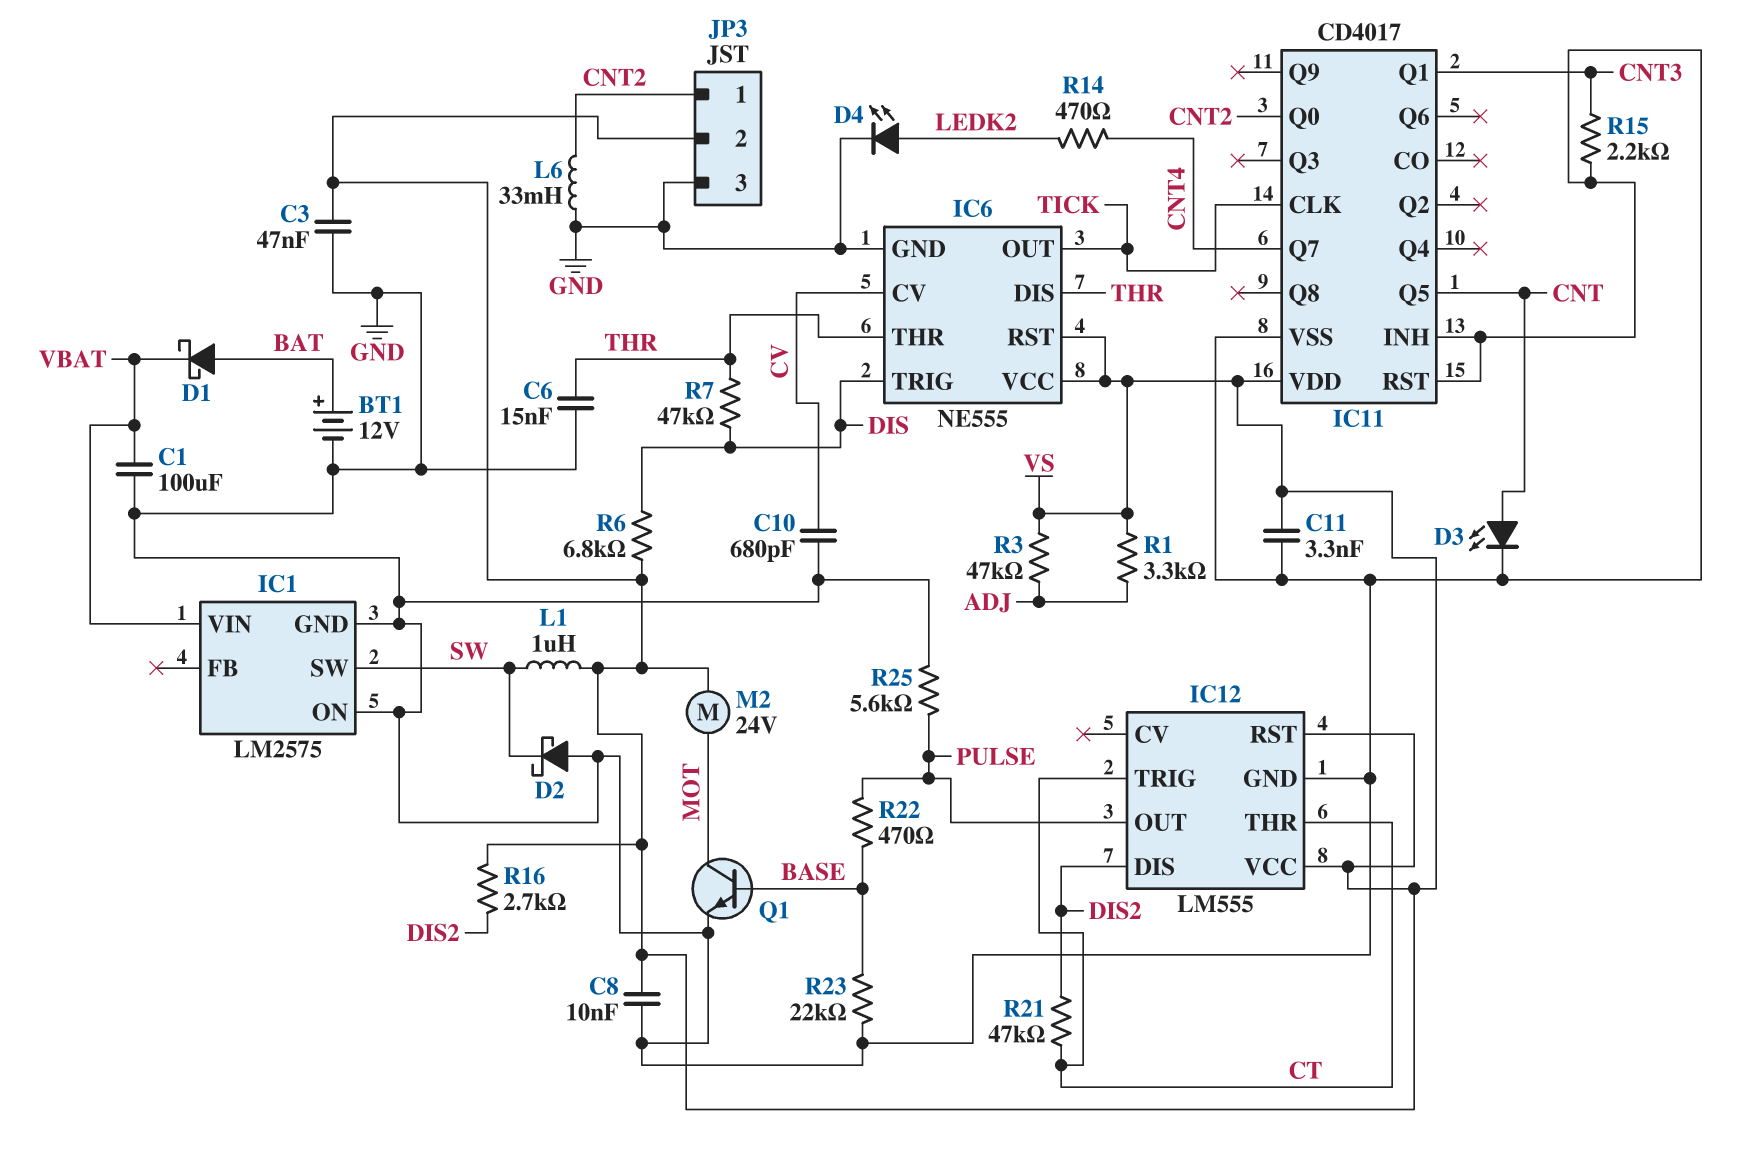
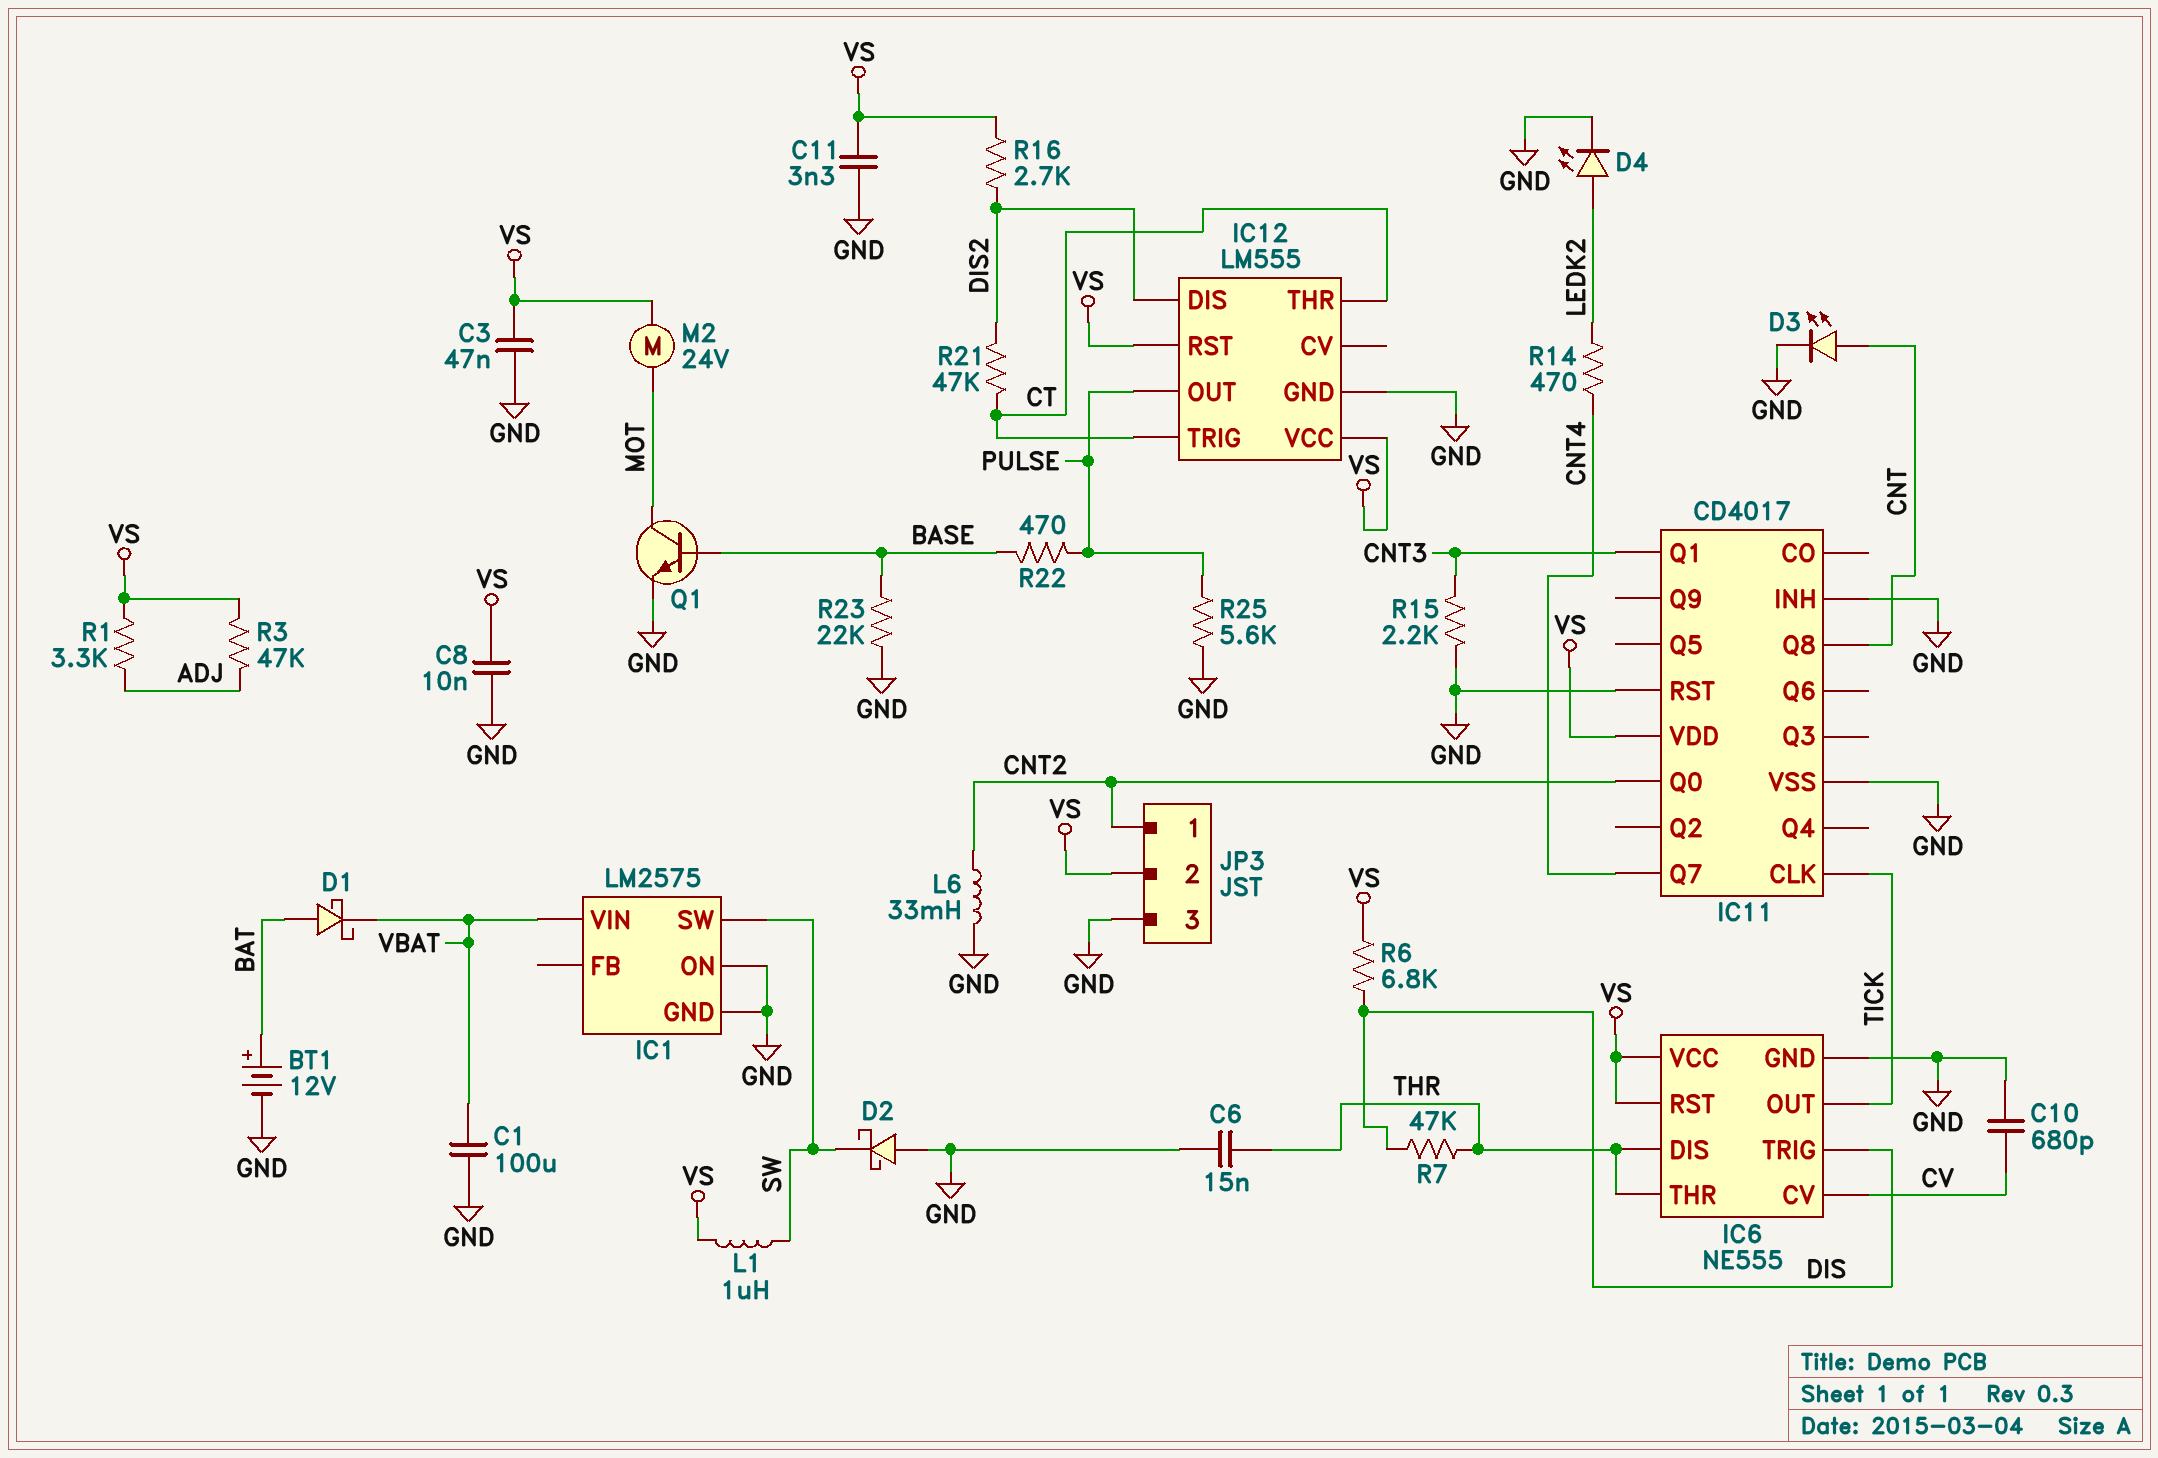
IC11 pin Q5: CNT -> none
IC11 pin Q8: none -> CNT

